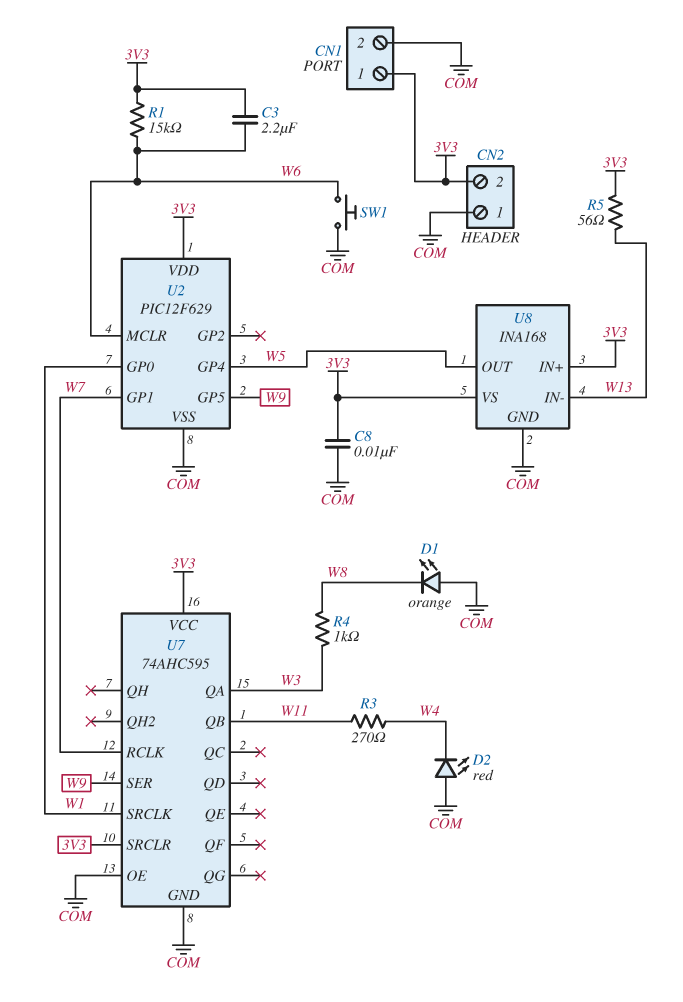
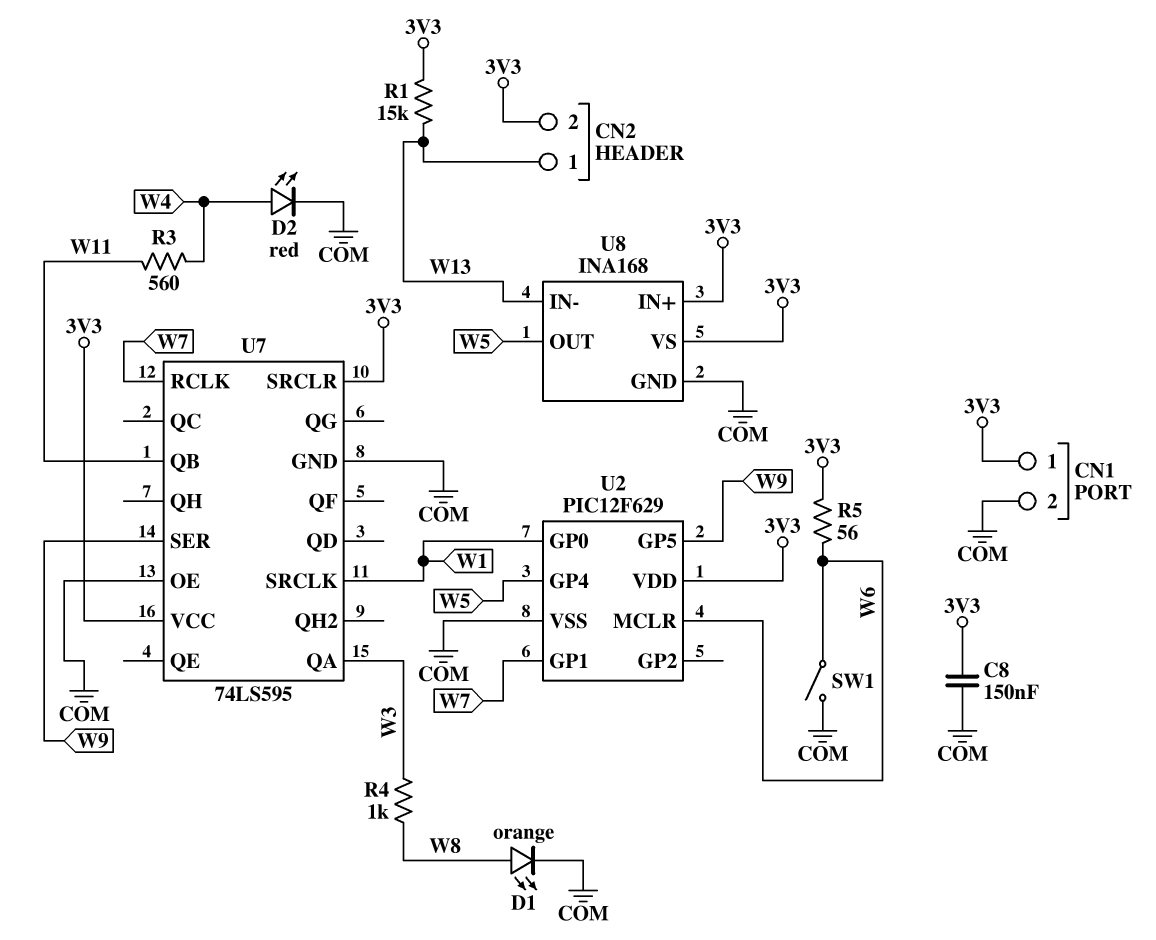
C3: 2.2uF (3V3, W6) -> none
C8: 10nF (3V3, COM) -> 150nF (3V3, COM)
CN2 pin 1: COM -> W13
D1: LED orange (A COM, K W8) -> LED orange (A W8, K COM)
D2: LED red (A COM, K W4) -> LED red (A W4, K COM)
R1: 15k (3V3, W6) -> 15k (3V3, W13)
R3: 270 (W4, W11) -> 560 (W4, W11)
R5: 56 (3V3, W13) -> 56 (3V3, W6)
SW1: button (COM, W6) -> switch (COM, W6)
U7: 74AHC595 -> 74LS595

